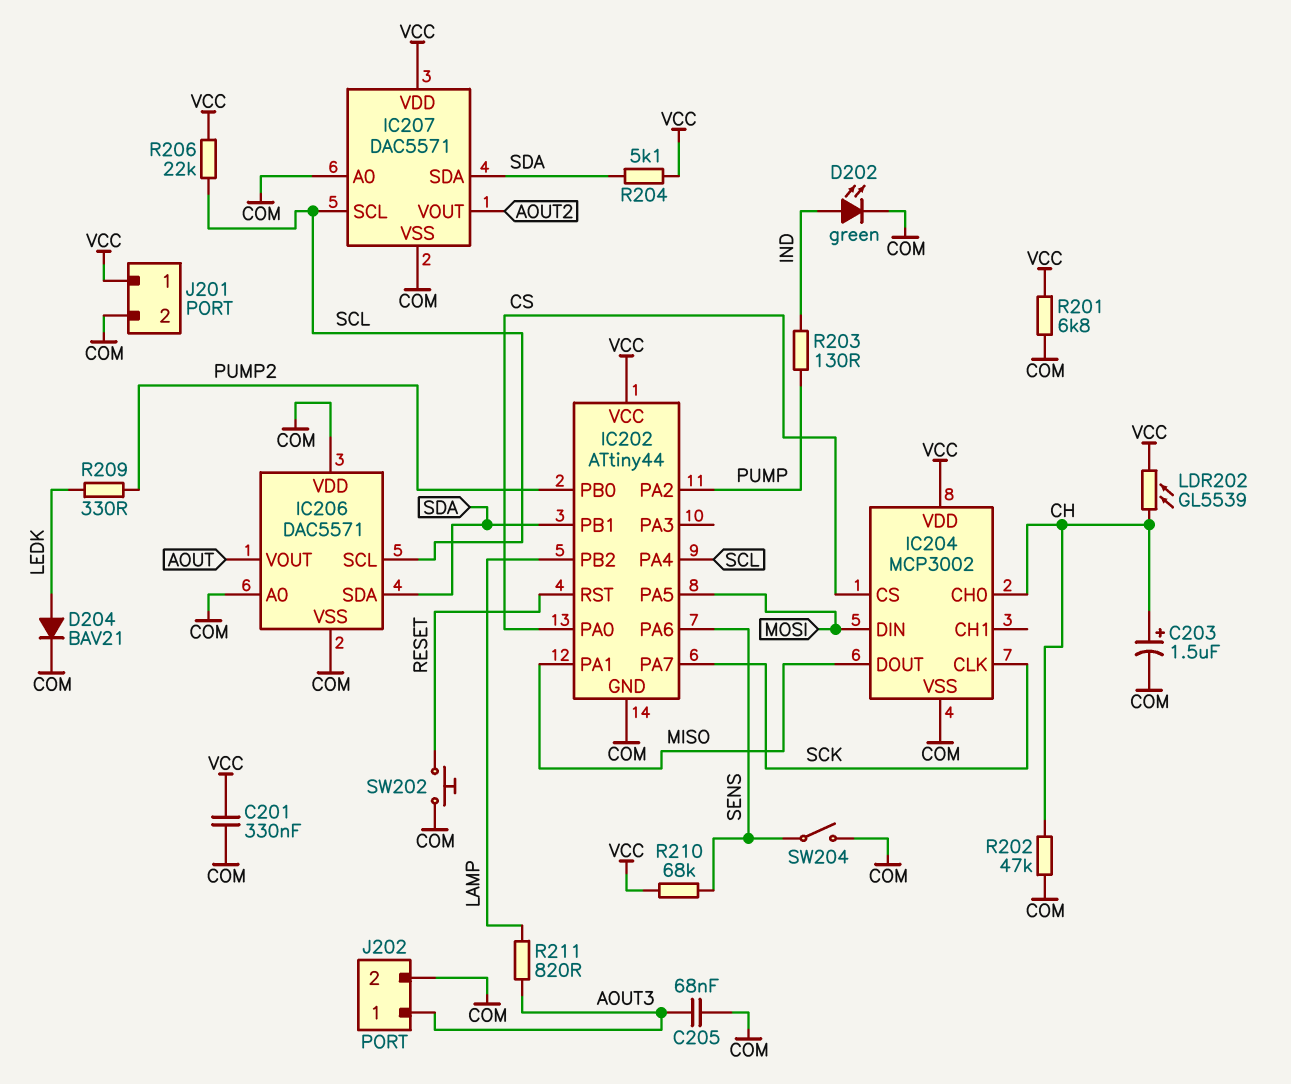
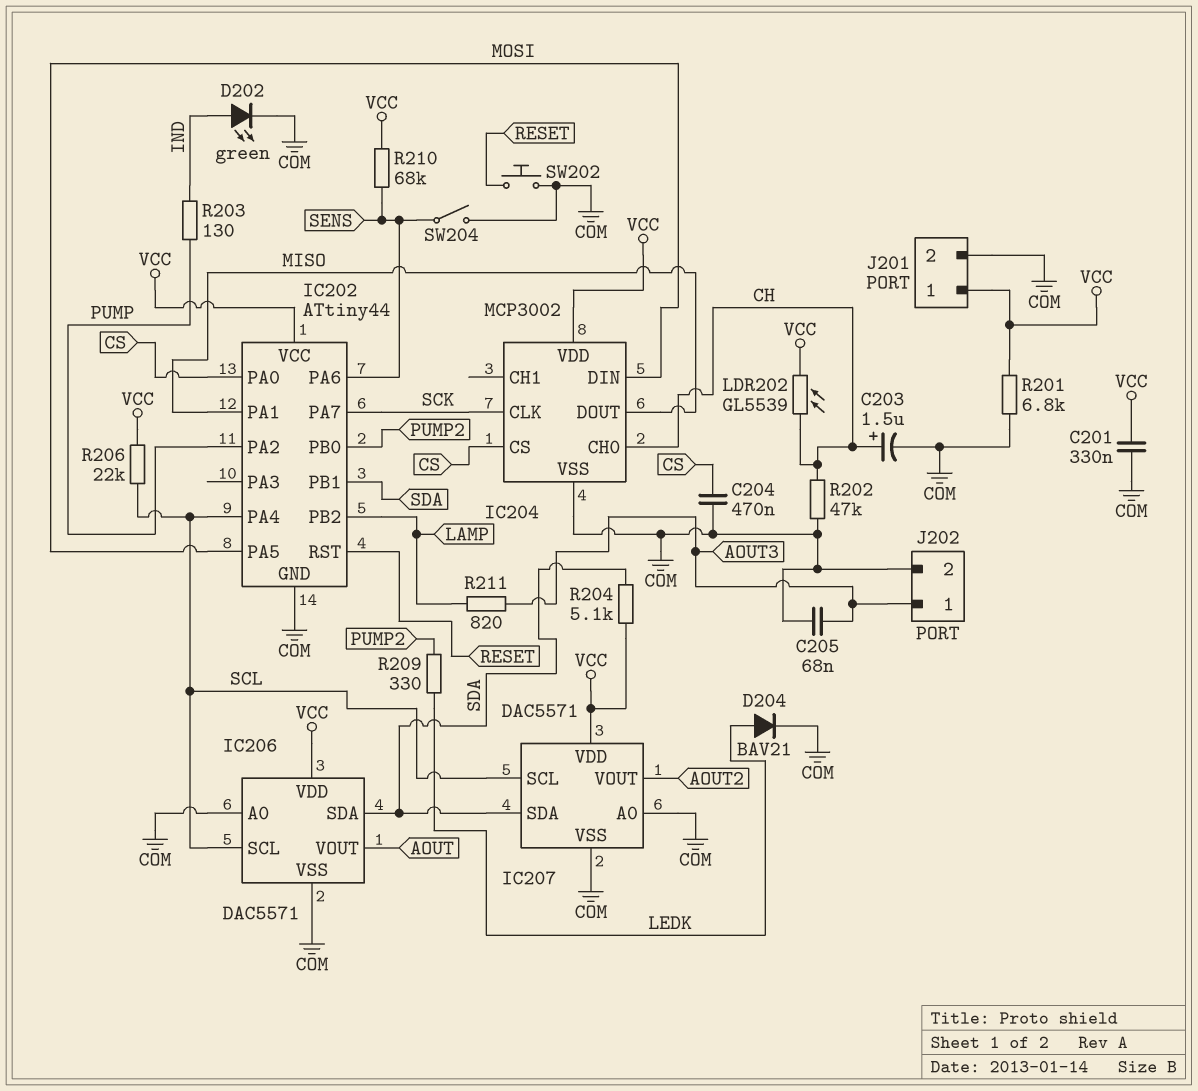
C204: none -> 470nF (COM, CS)
IC206 pin VDD: COM -> VCC

